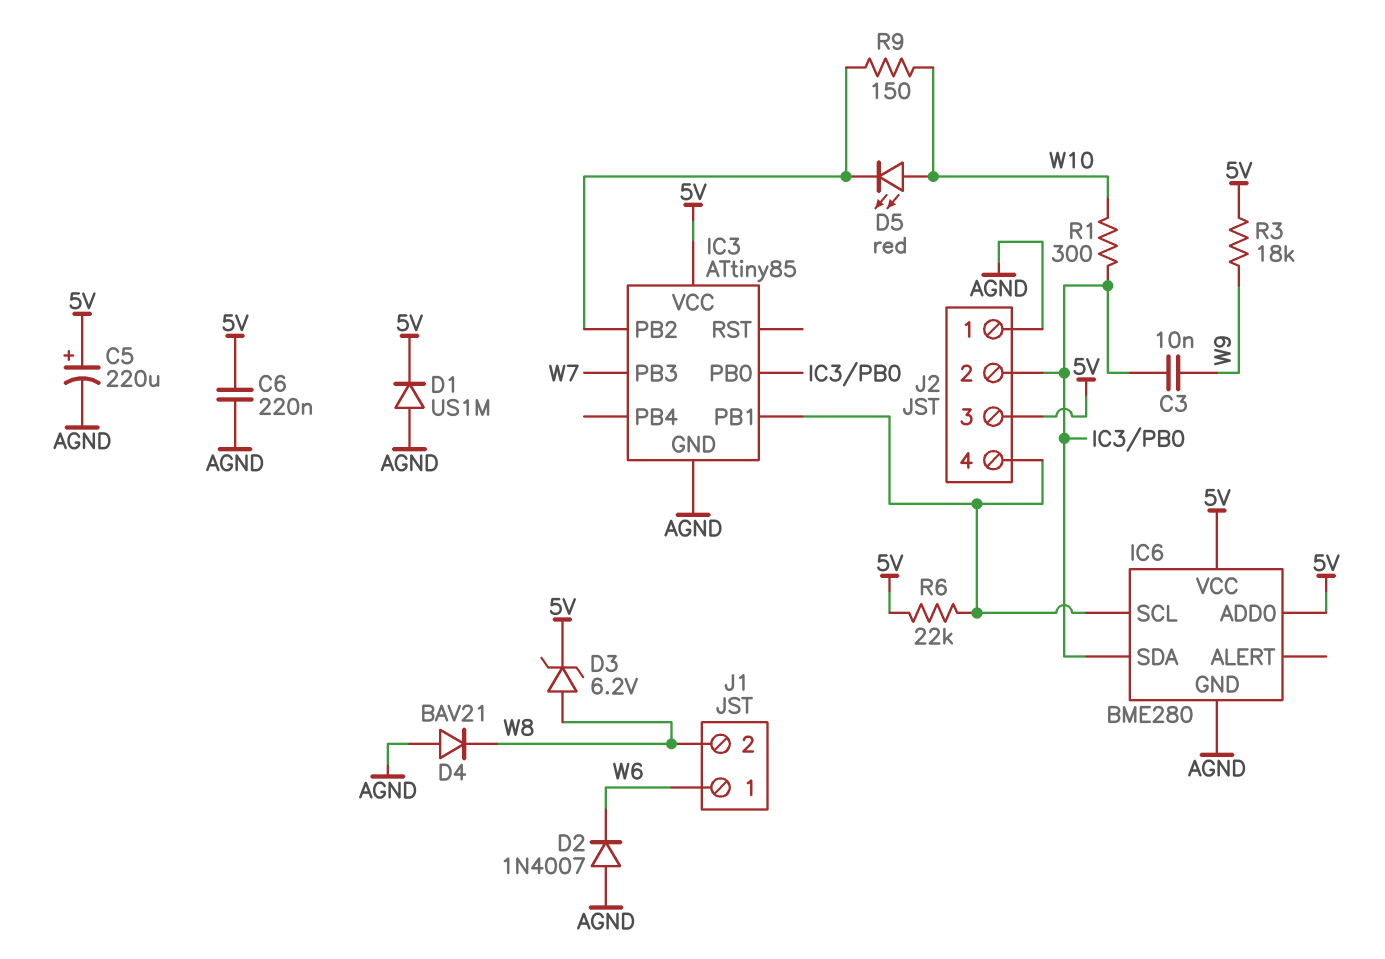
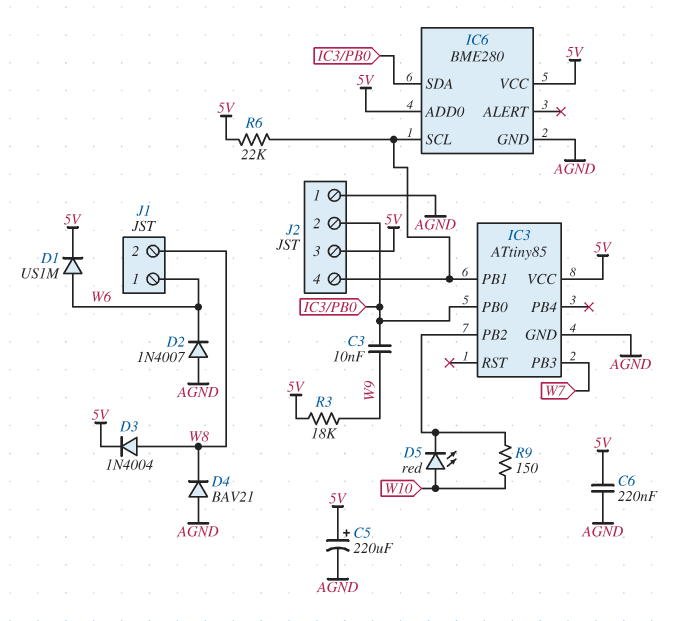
D1: diode US1M (A AGND, K 5V) -> diode US1M (A W6, K 5V)
D3: zener 6.2V (A W8, K 5V) -> diode 1N4004 (A W8, K 5V)
R1: 300 (IC3/PB0, W10) -> none

